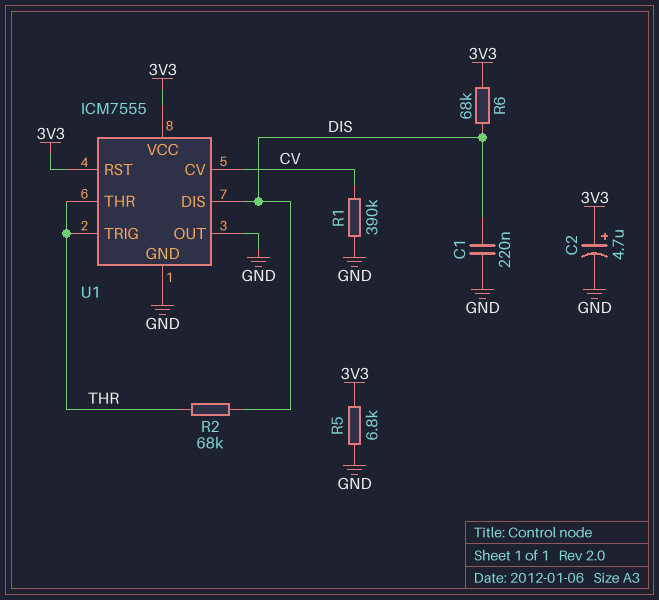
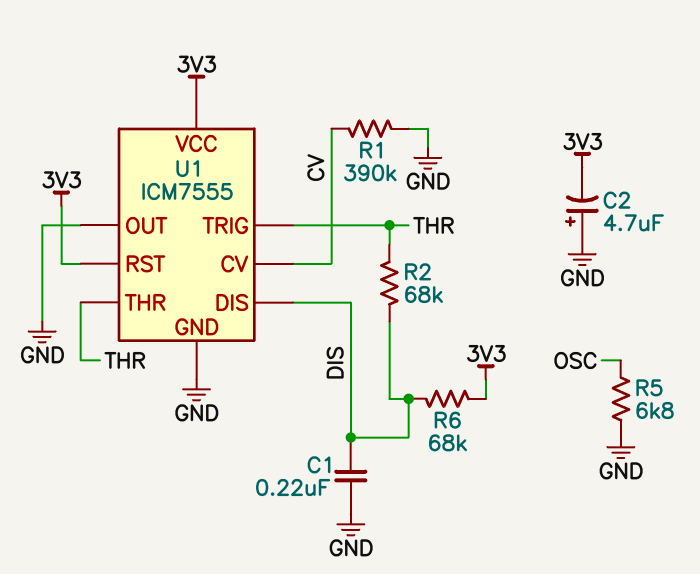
C2: 4.7uF (plus 3V3, minus GND) -> 4.7uF (plus GND, minus 3V3)
R5: 6.8k (3V3, GND) -> 6.8k (GND, OSC)

